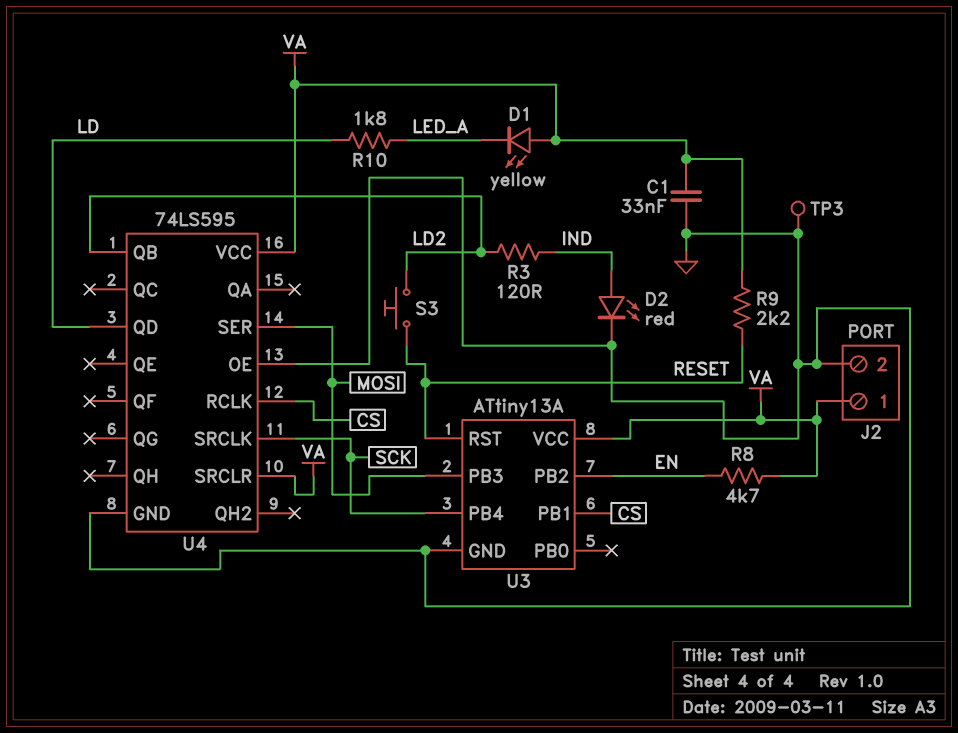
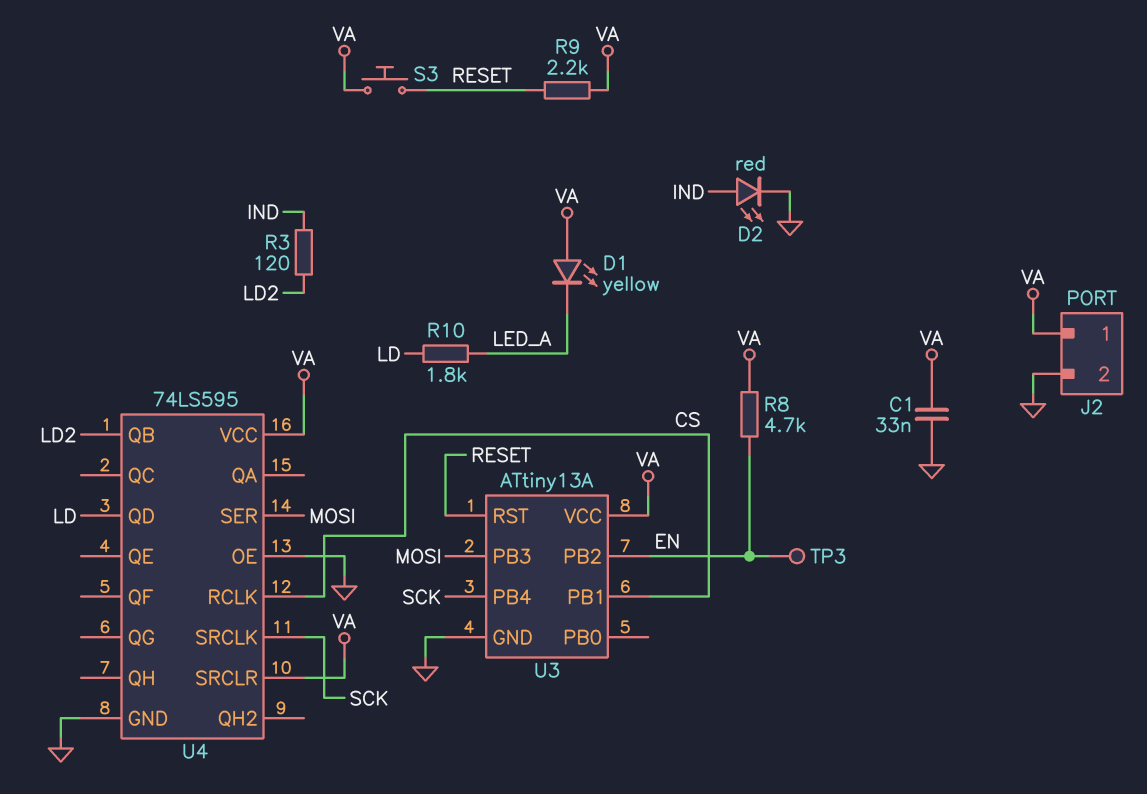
S3: button (LD2, RESET) -> button (RESET, VA)
TP3: test point (GND) -> test point (EN)

